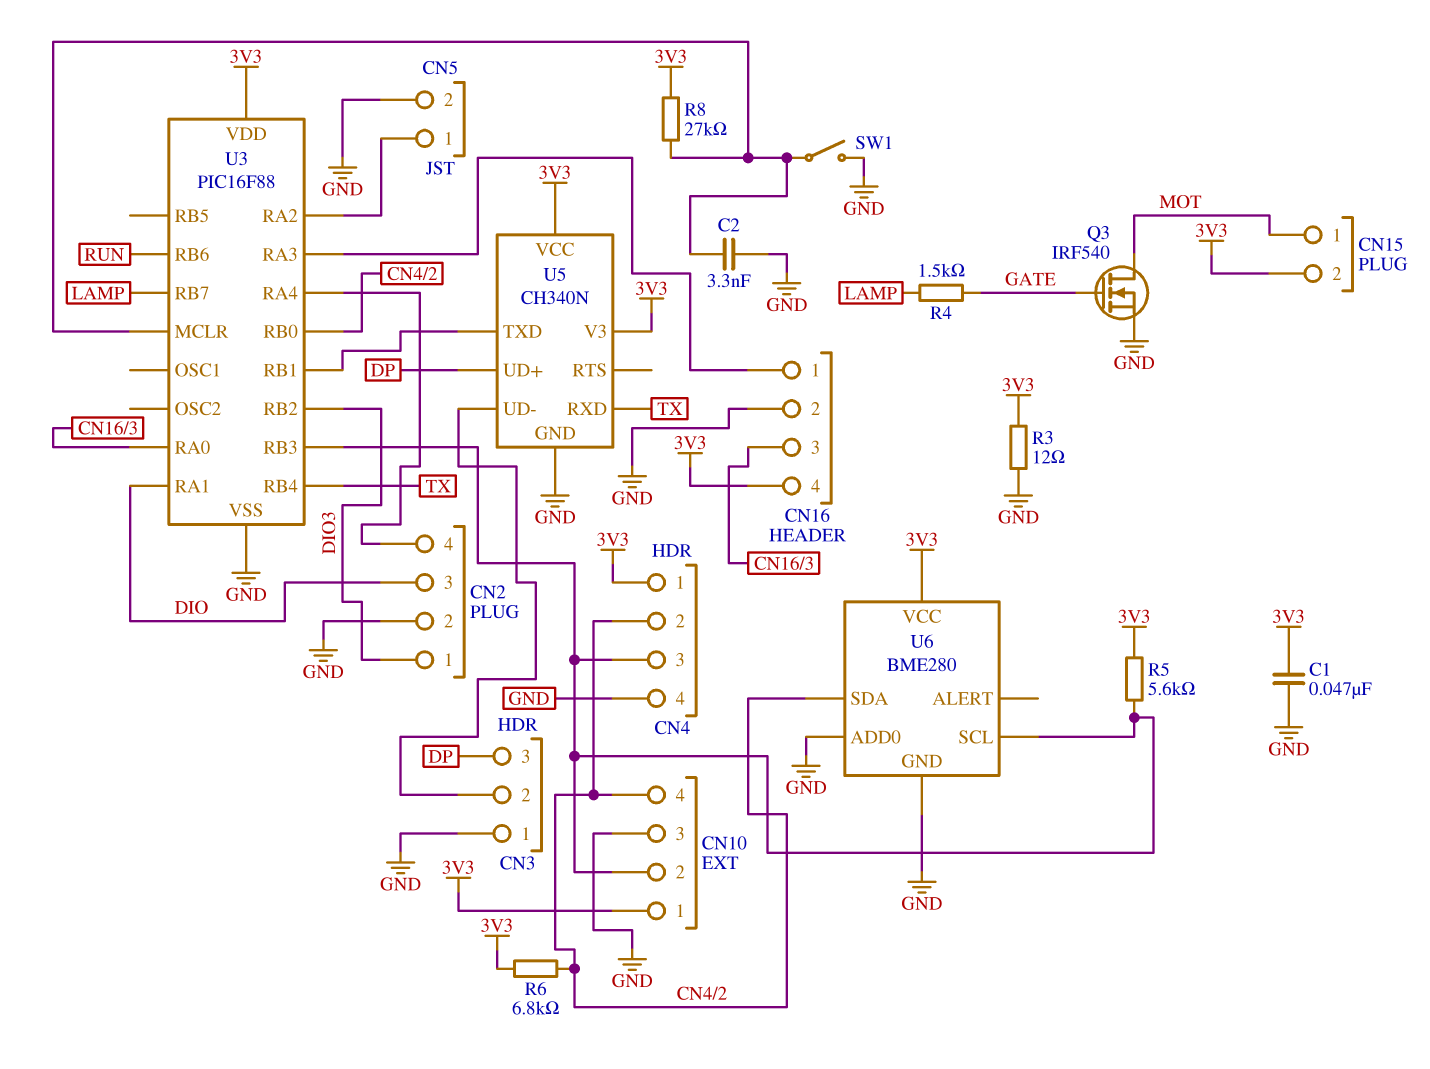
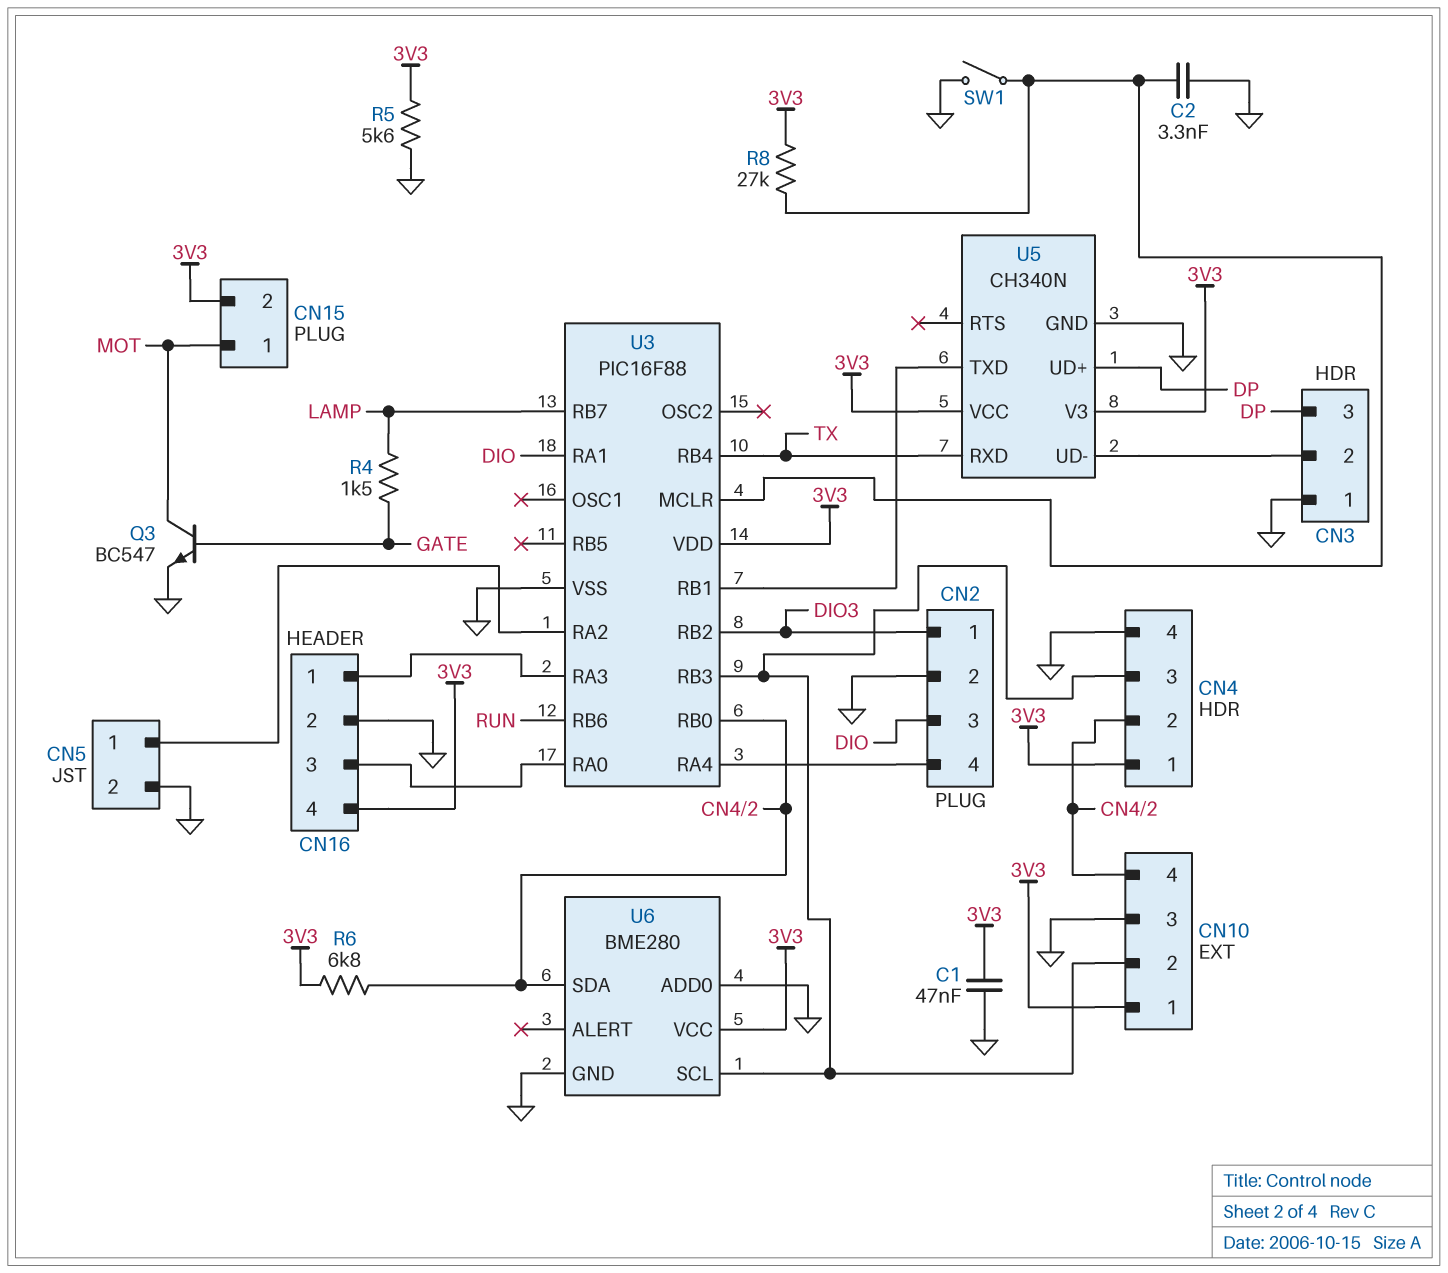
Q3: NMOS IRF540 (G GATE, D MOT, S GND) -> NPN BC547 (B GATE, C MOT, E GND)
R3: 12 (3V3, GND) -> none
R5: 5.6k (3V3, CN4/3) -> 5.6k (3V3, GND)

